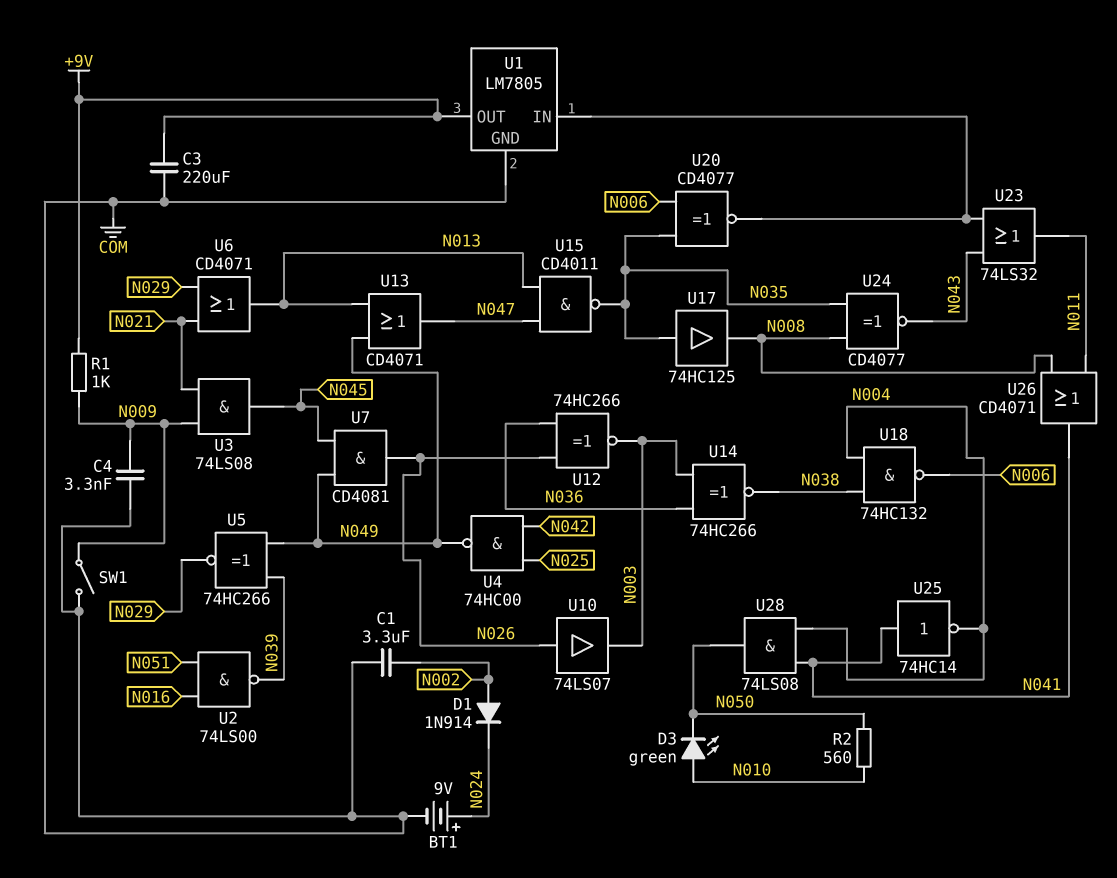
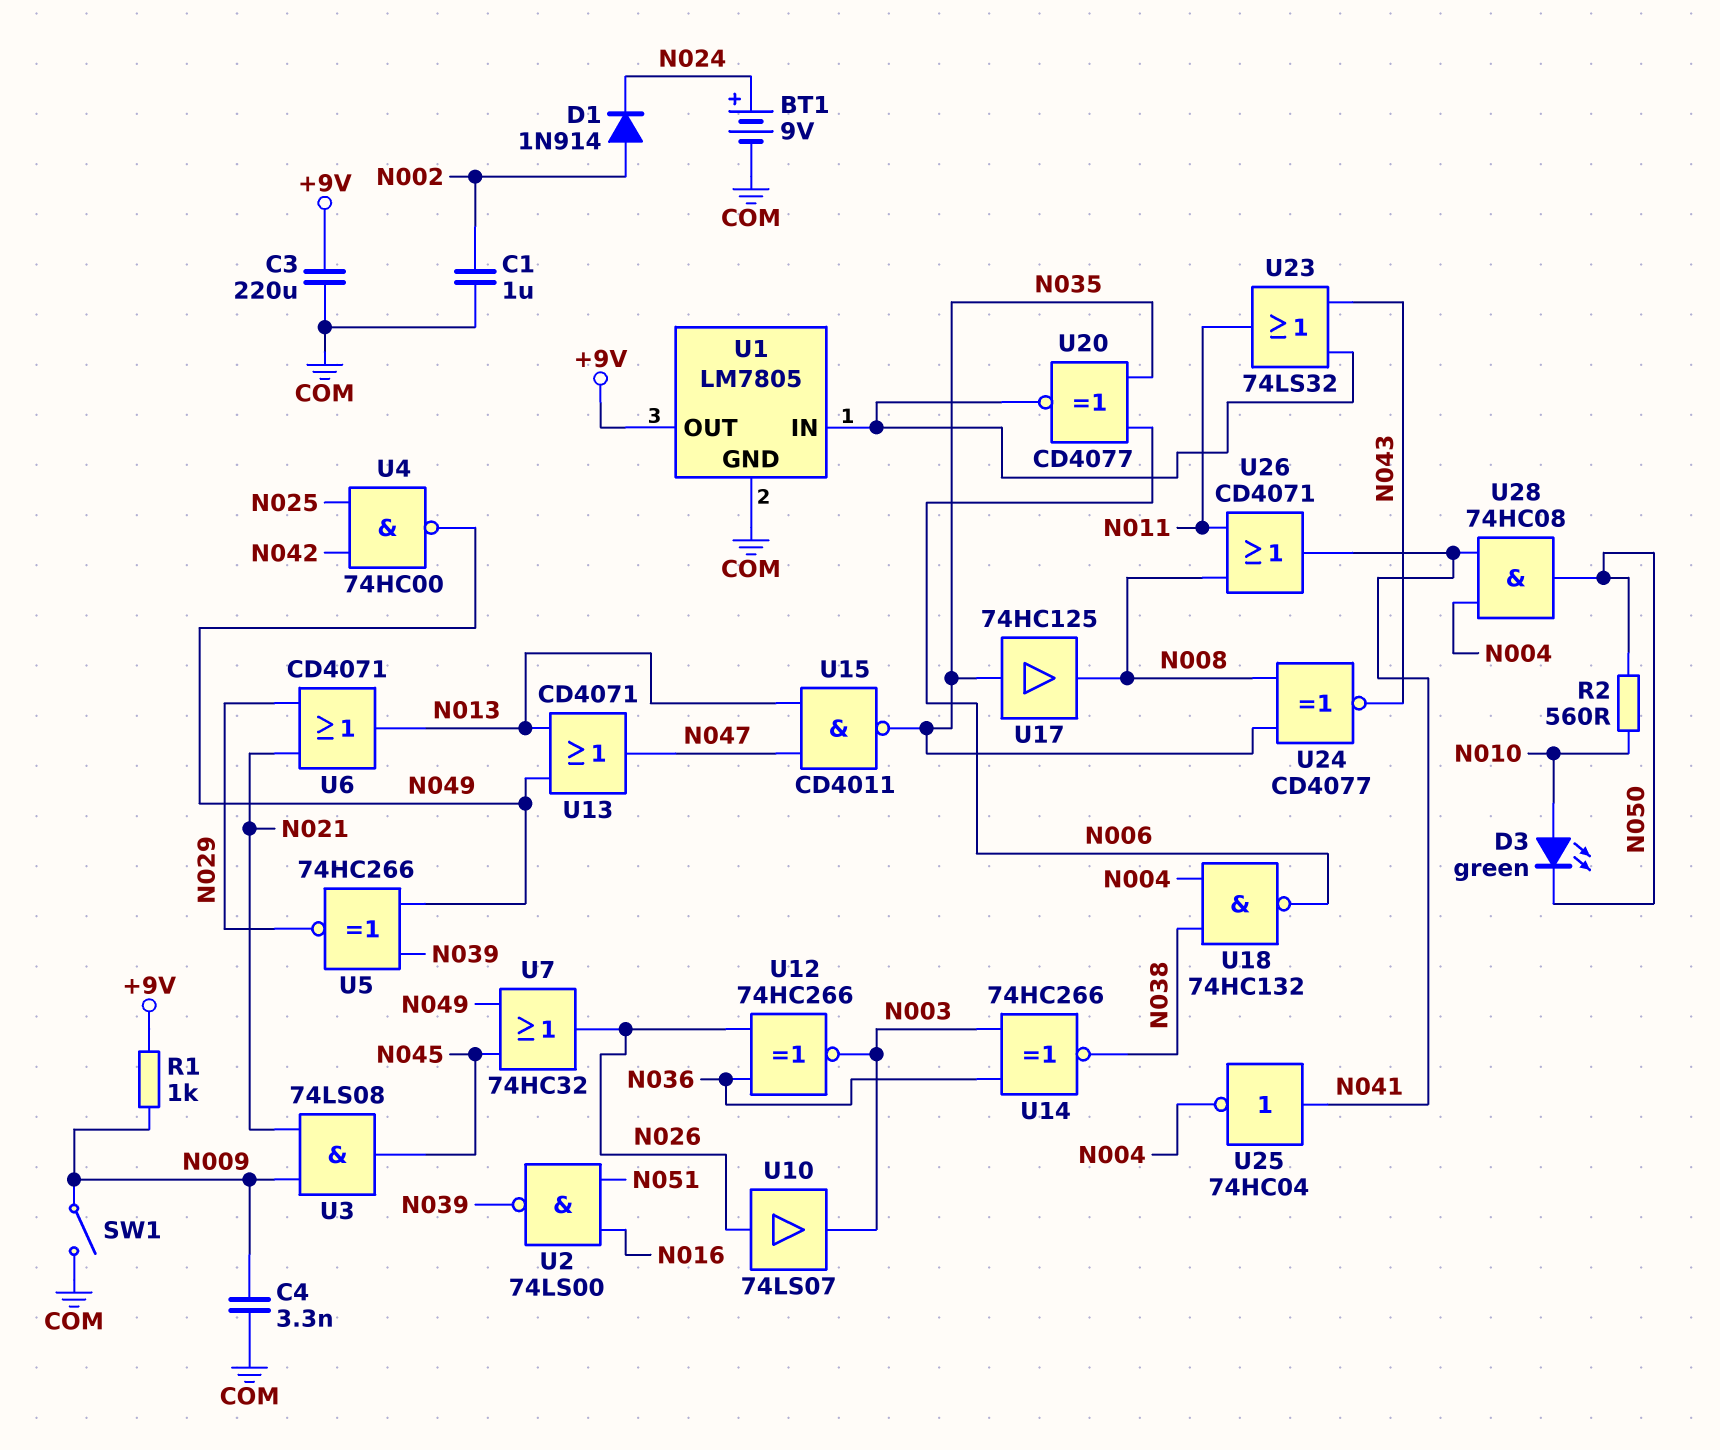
C1: 3.3uF (COM, N002) -> 1uF (COM, N002)
U7: AND CD4081 (in N045, in N049, out N026) -> OR 74HC32 (in N045, in N049, out N026)
U25: NOT 74HC14 (in N041, out N004) -> NOT 74HC04 (in N041, out N004)
U28: AND 74LS08 (in N004, in N041, out N050) -> AND 74HC08 (in N004, in N041, out N050)

